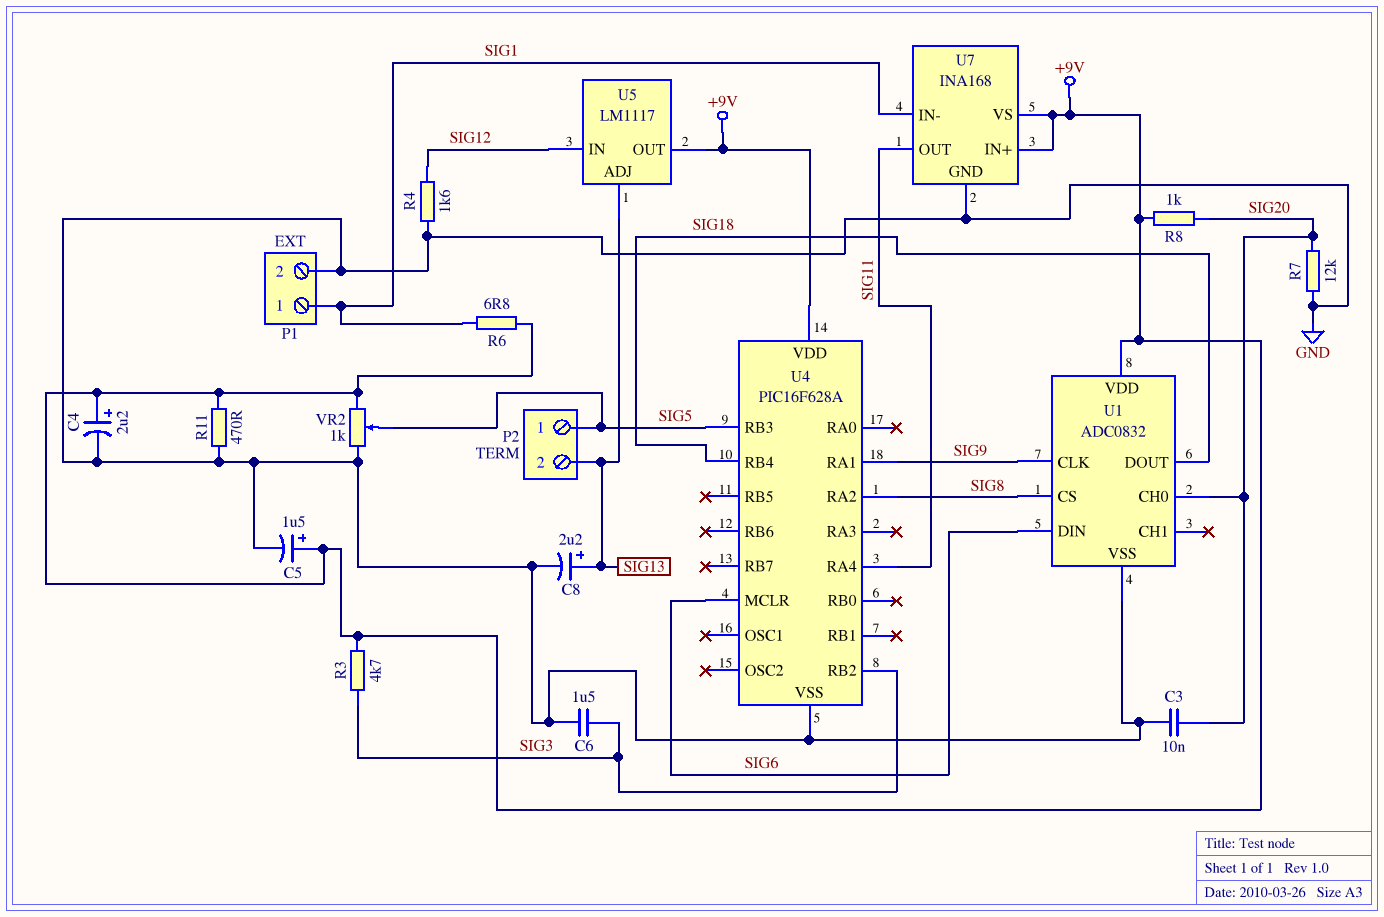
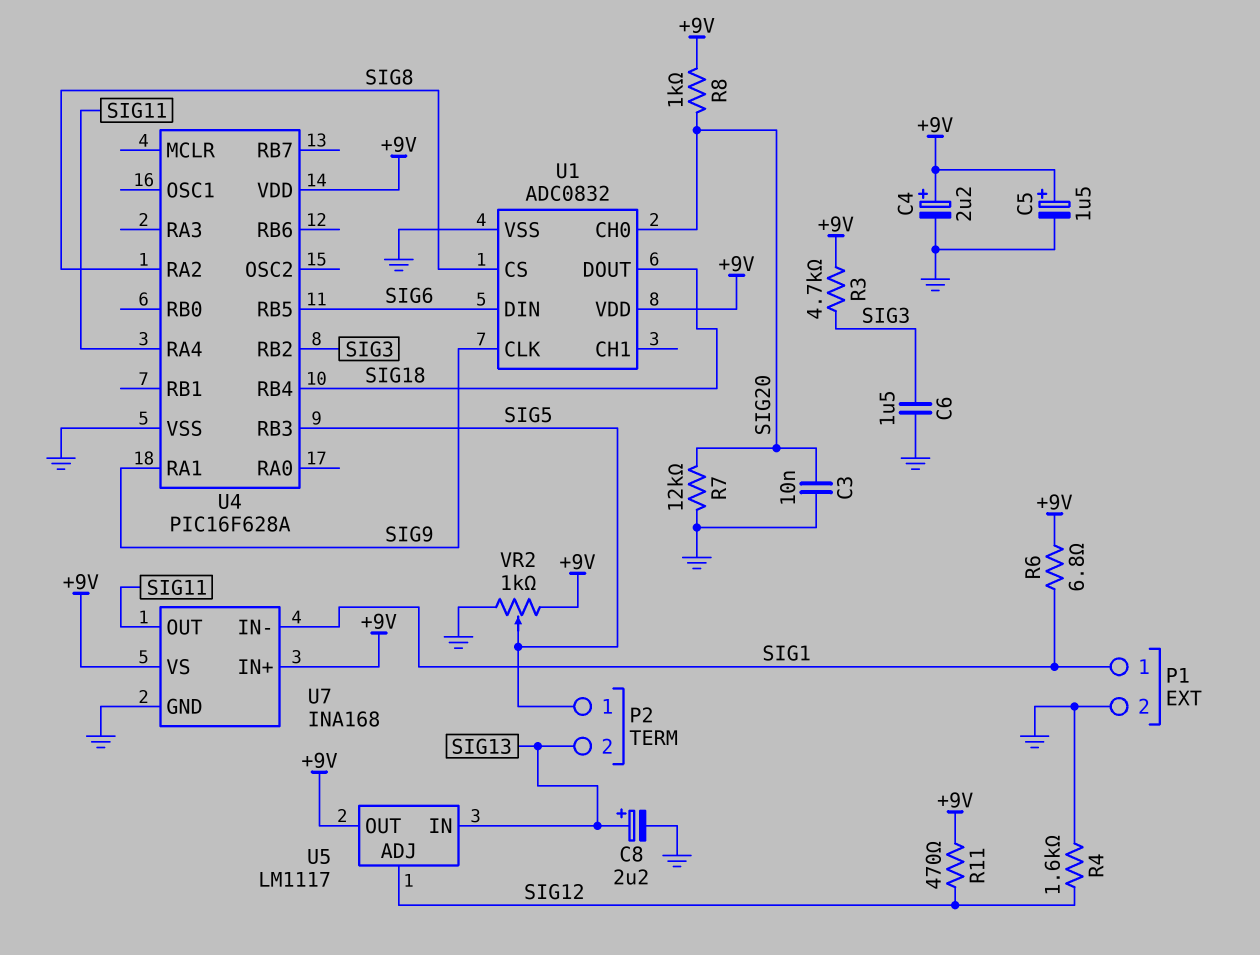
R11: 470 (+9V, GND) -> 470 (+9V, SIG12)
U4 pin MCLR: SIG6 -> none
U4 pin RB5: none -> SIG6
U5 pin ADJ: SIG13 -> SIG12
U5 pin IN: SIG12 -> SIG13

